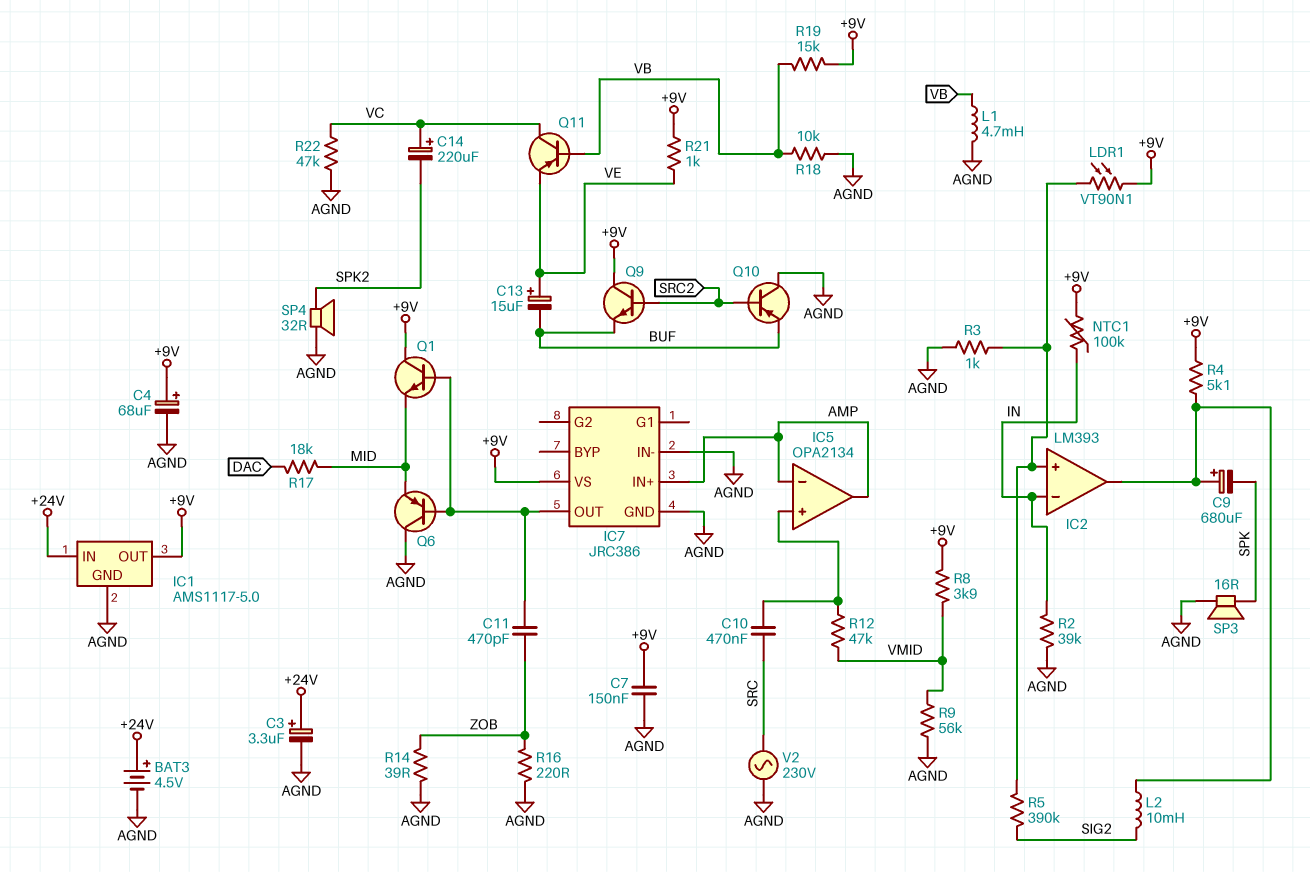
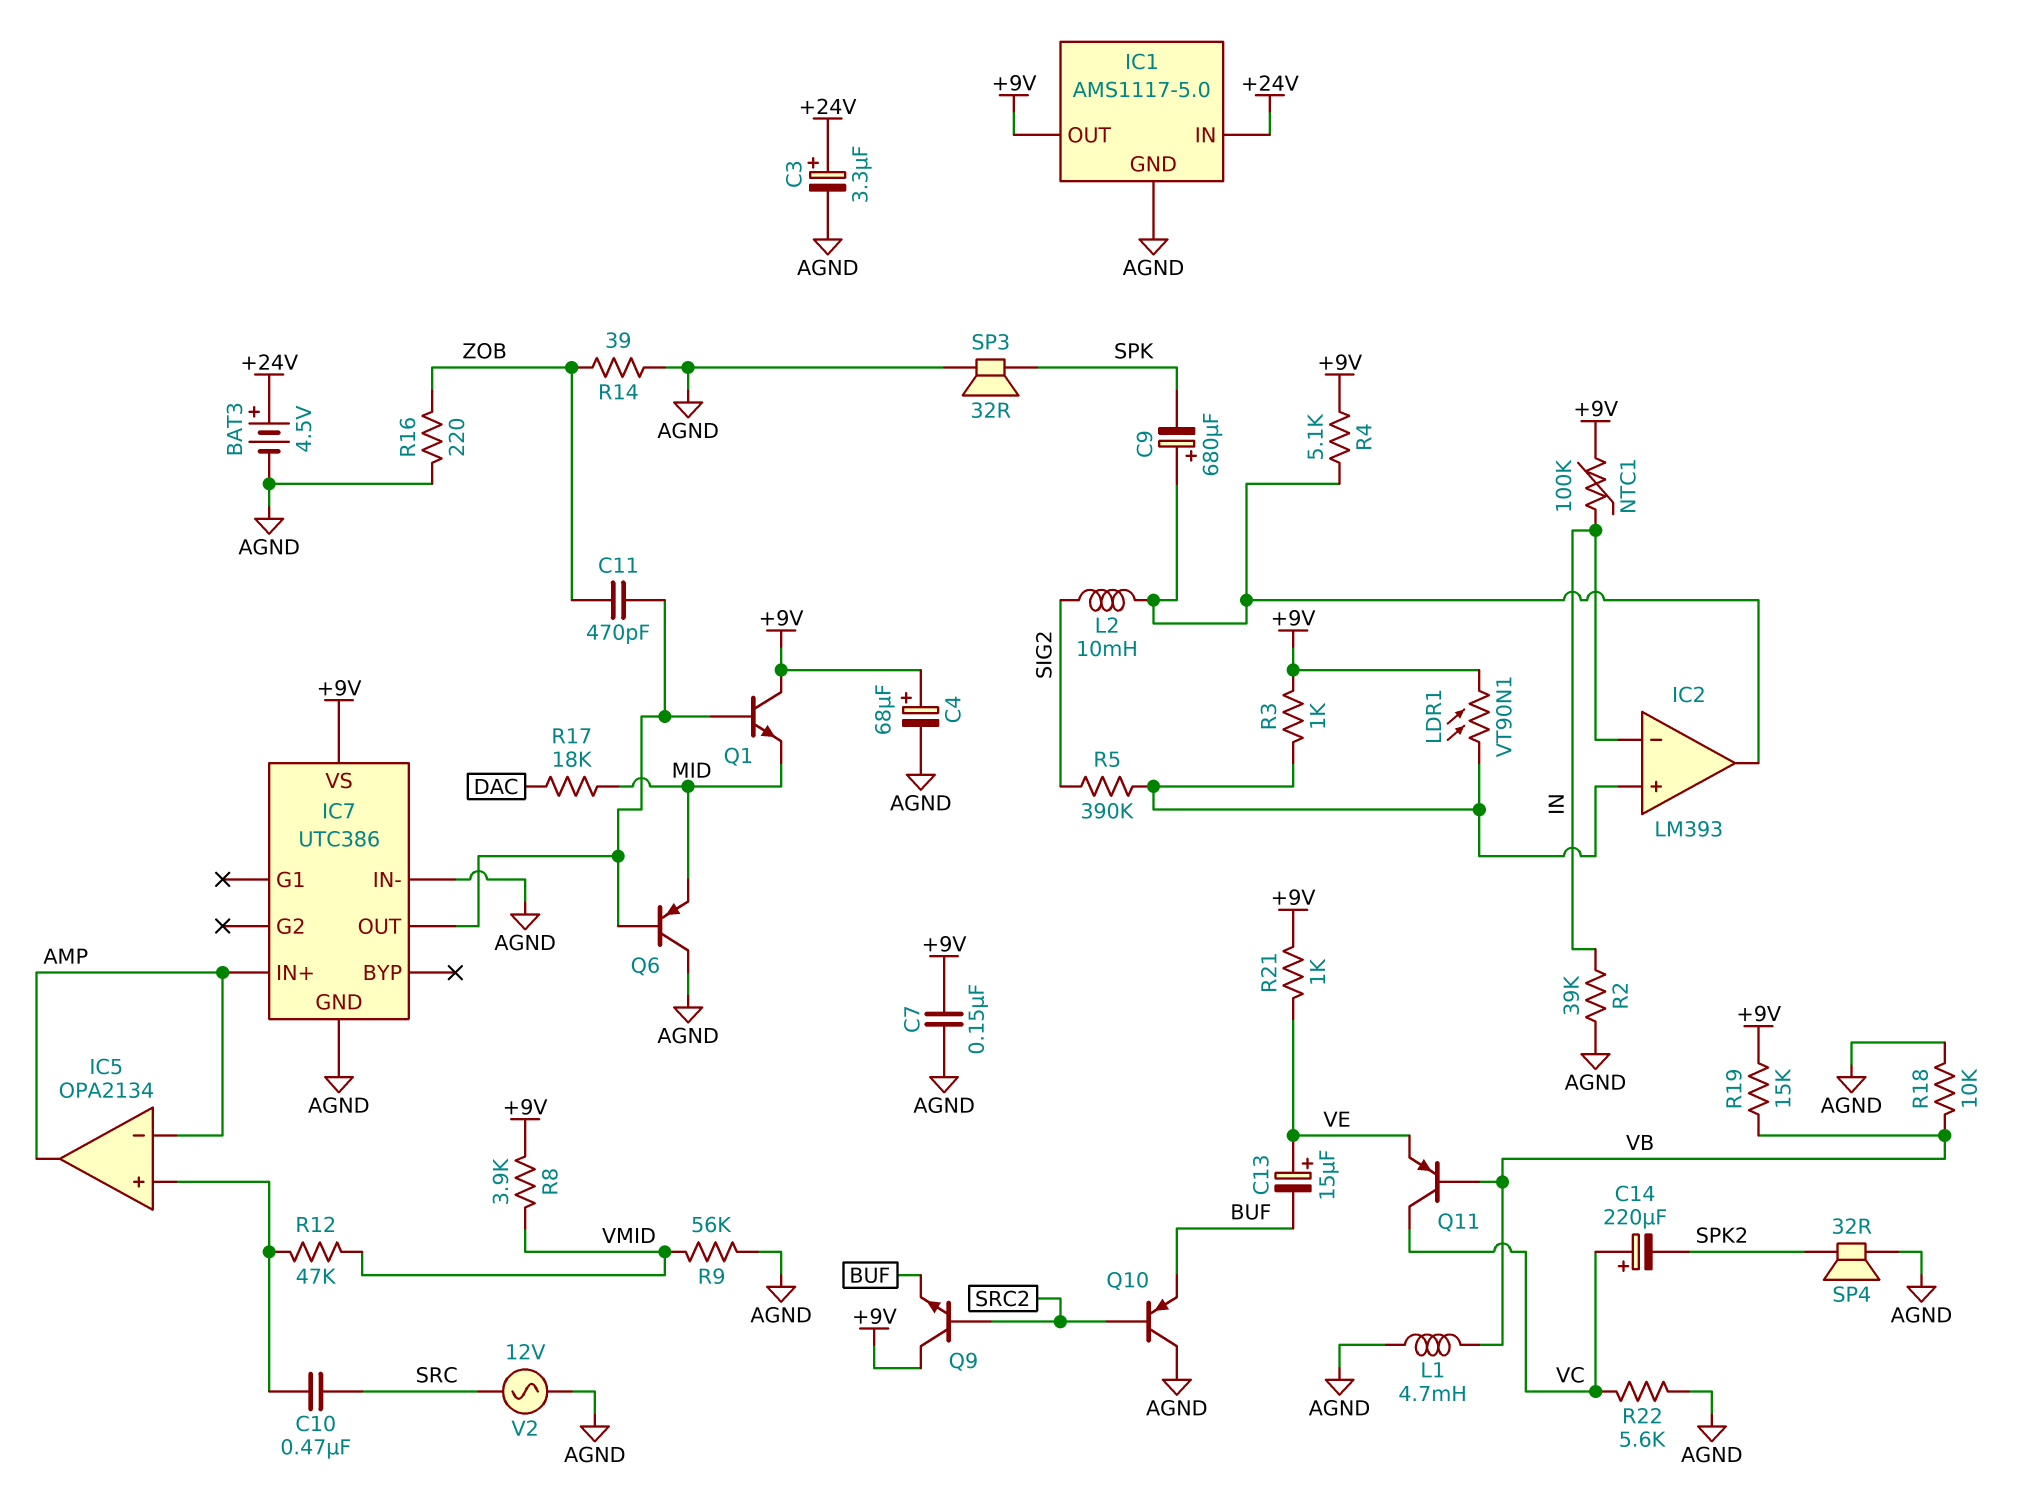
IC7: JRC386 -> UTC386
R3: 1k (AGND, IC2/in+) -> 1k (+9V, IC2/in+)
R22: 47k (AGND, VC) -> 5.6k (AGND, VC)
SP3: speaker 16R (AGND, SPK) -> speaker 32R (AGND, SPK)
V2: AC 230V (AGND, SRC) -> AC 12V (AGND, SRC)

